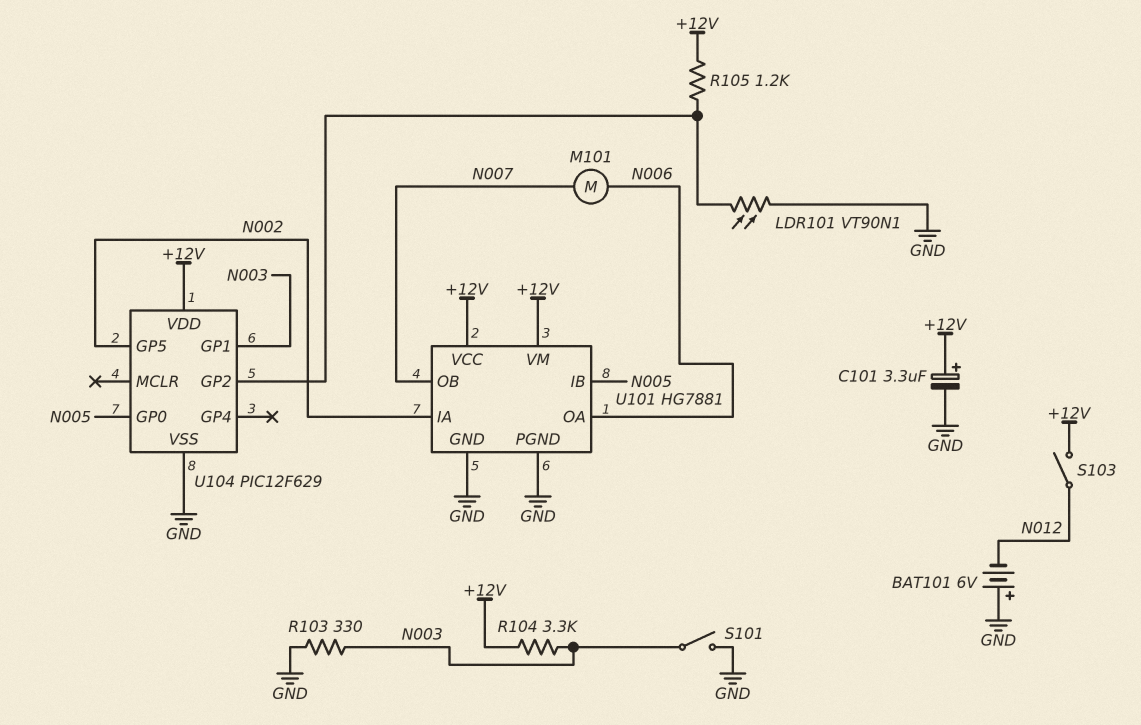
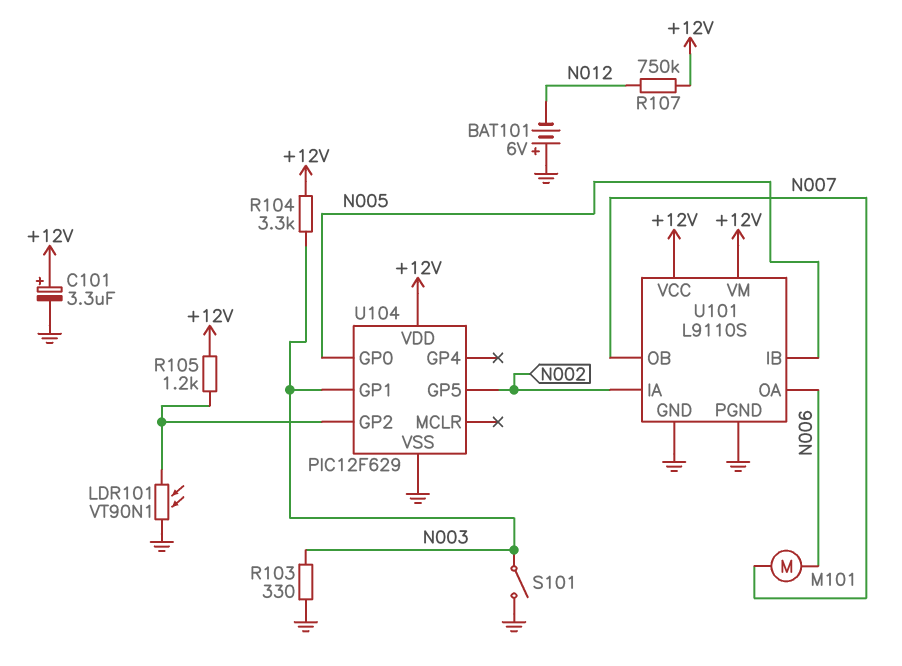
R107: none -> 750k (+12V, N012)
S103: switch (+12V, N012) -> none
U101: HG7881 -> L9110S

